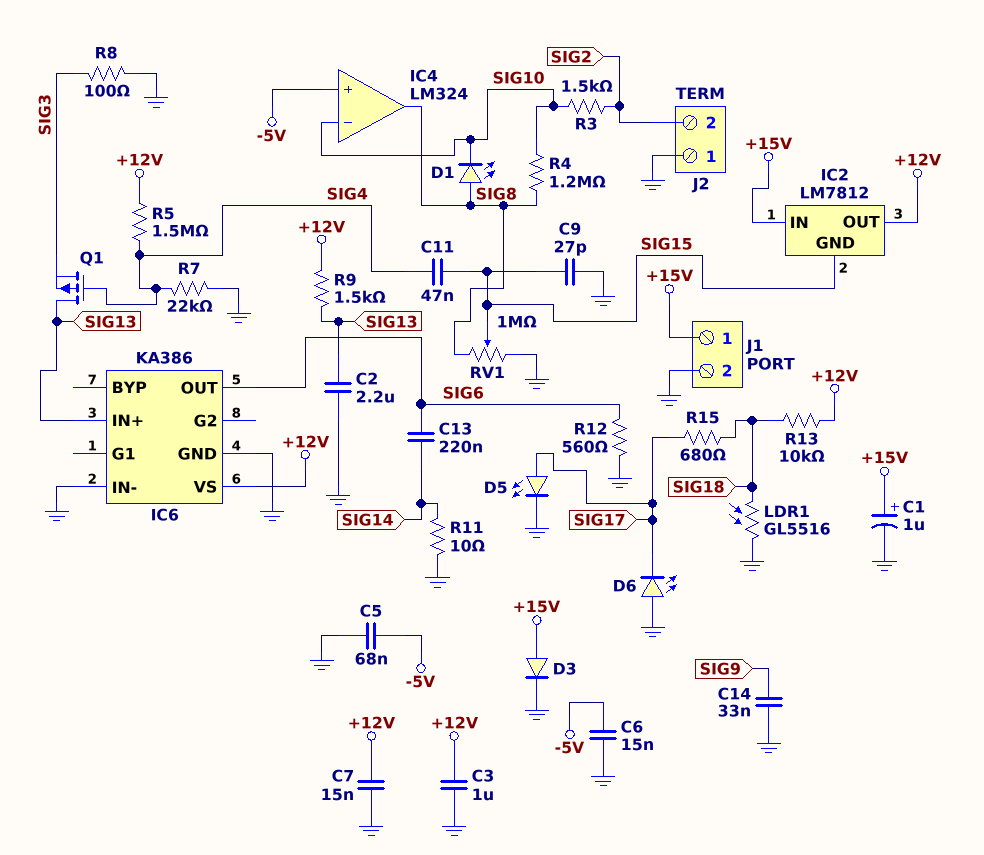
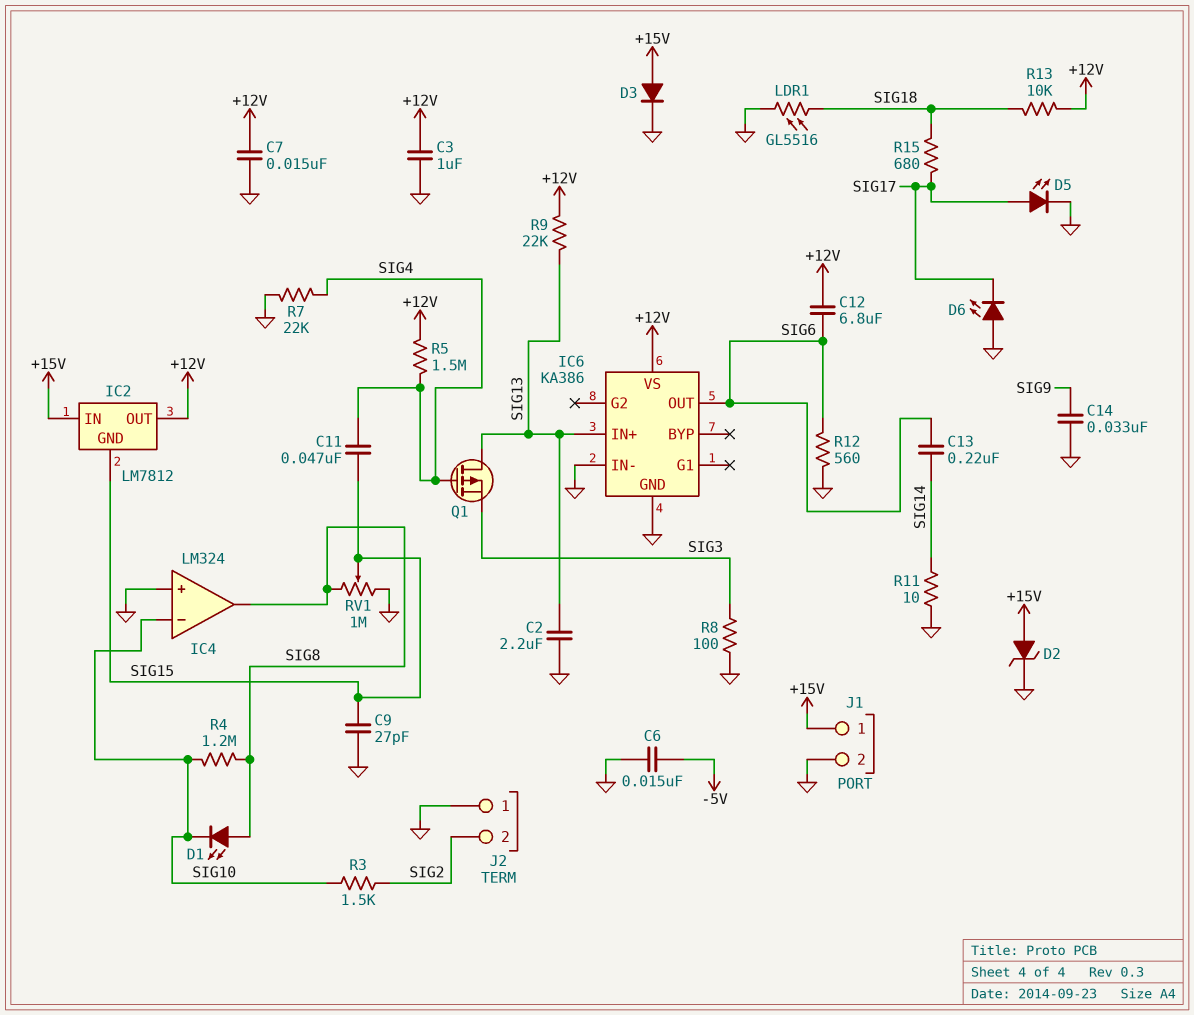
C1: 1uF (plus +15V, minus GND) -> none
C5: 68nF (-5V, GND) -> none
C12: none -> 6.8uF (+12V, SIG6)
D2: none -> zener (A +15V, K GND)
IC4 pin in+: -5V -> GND
R9: 1.5k (+12V, SIG13) -> 22k (+12V, SIG13)

